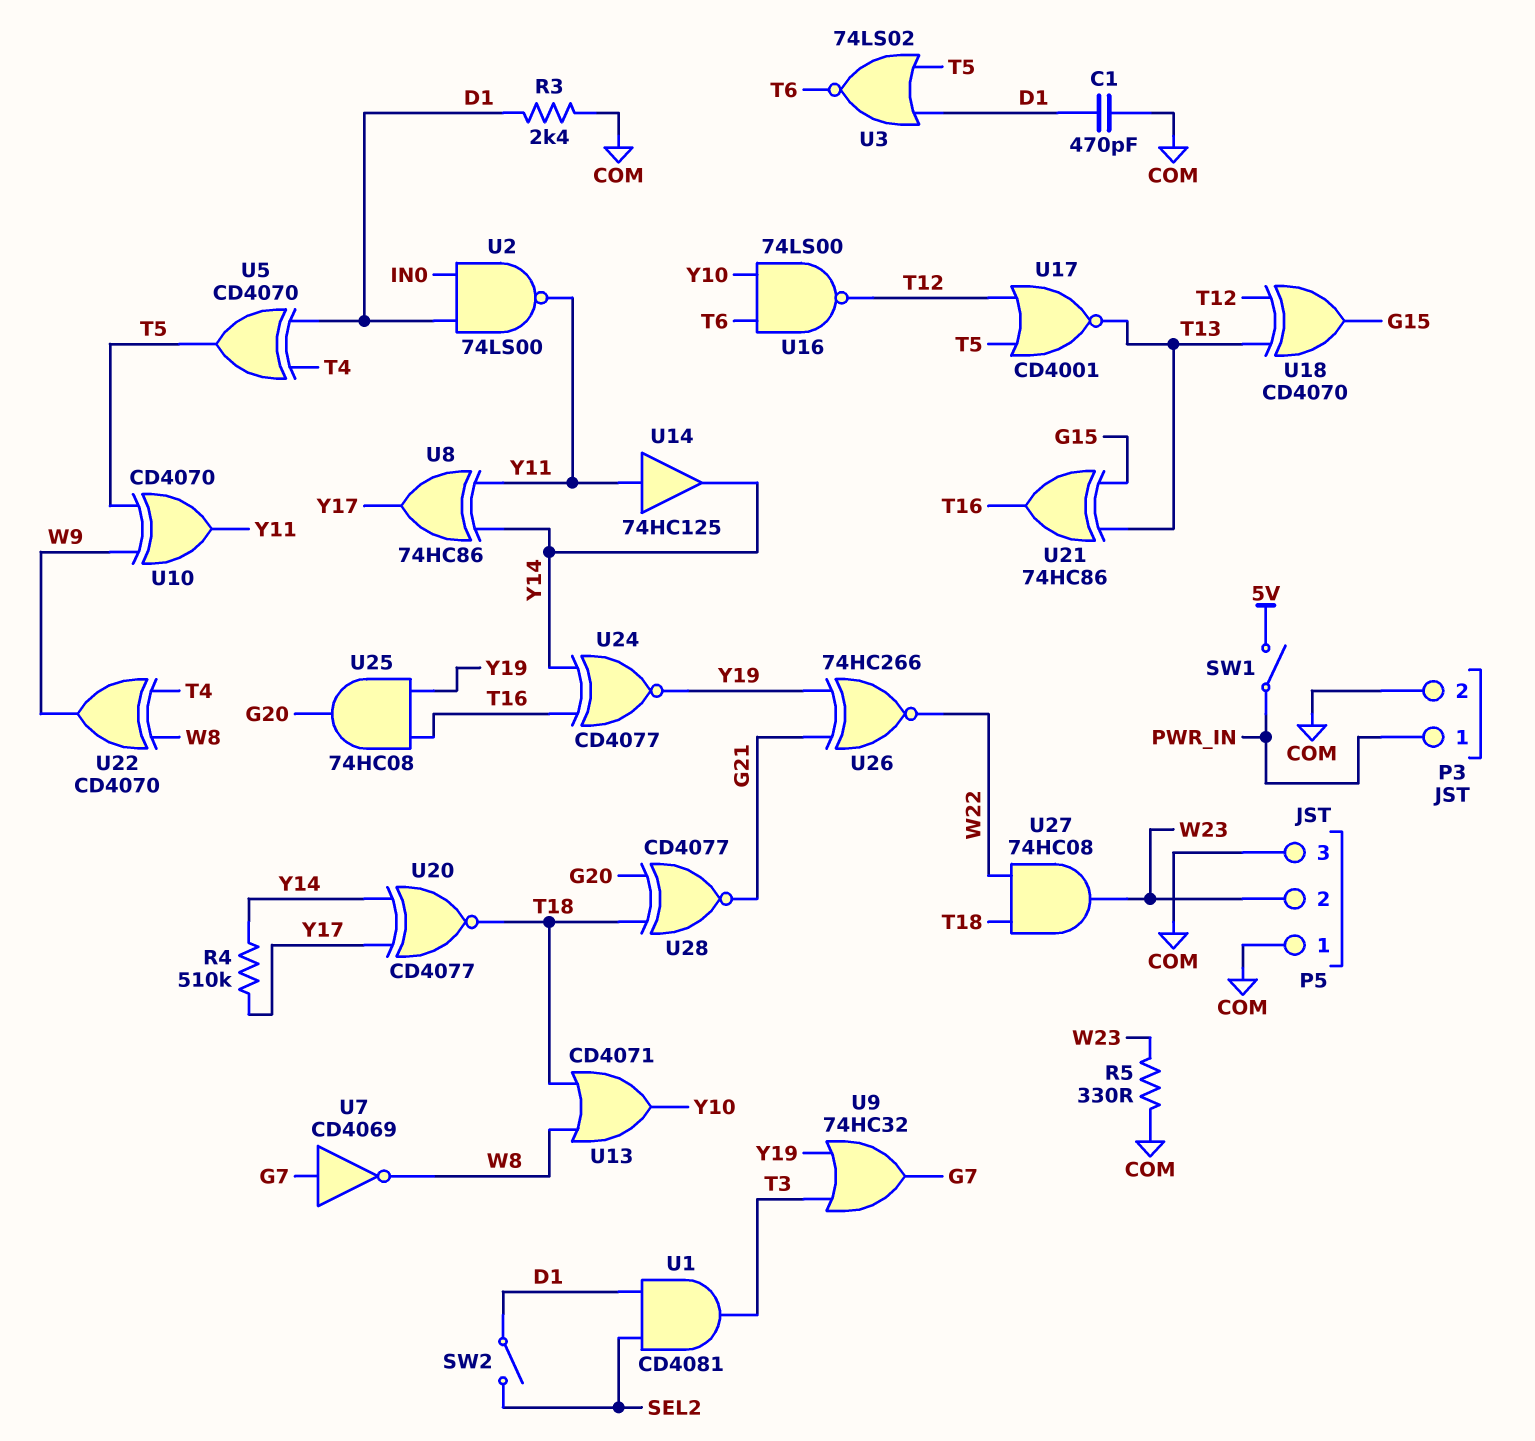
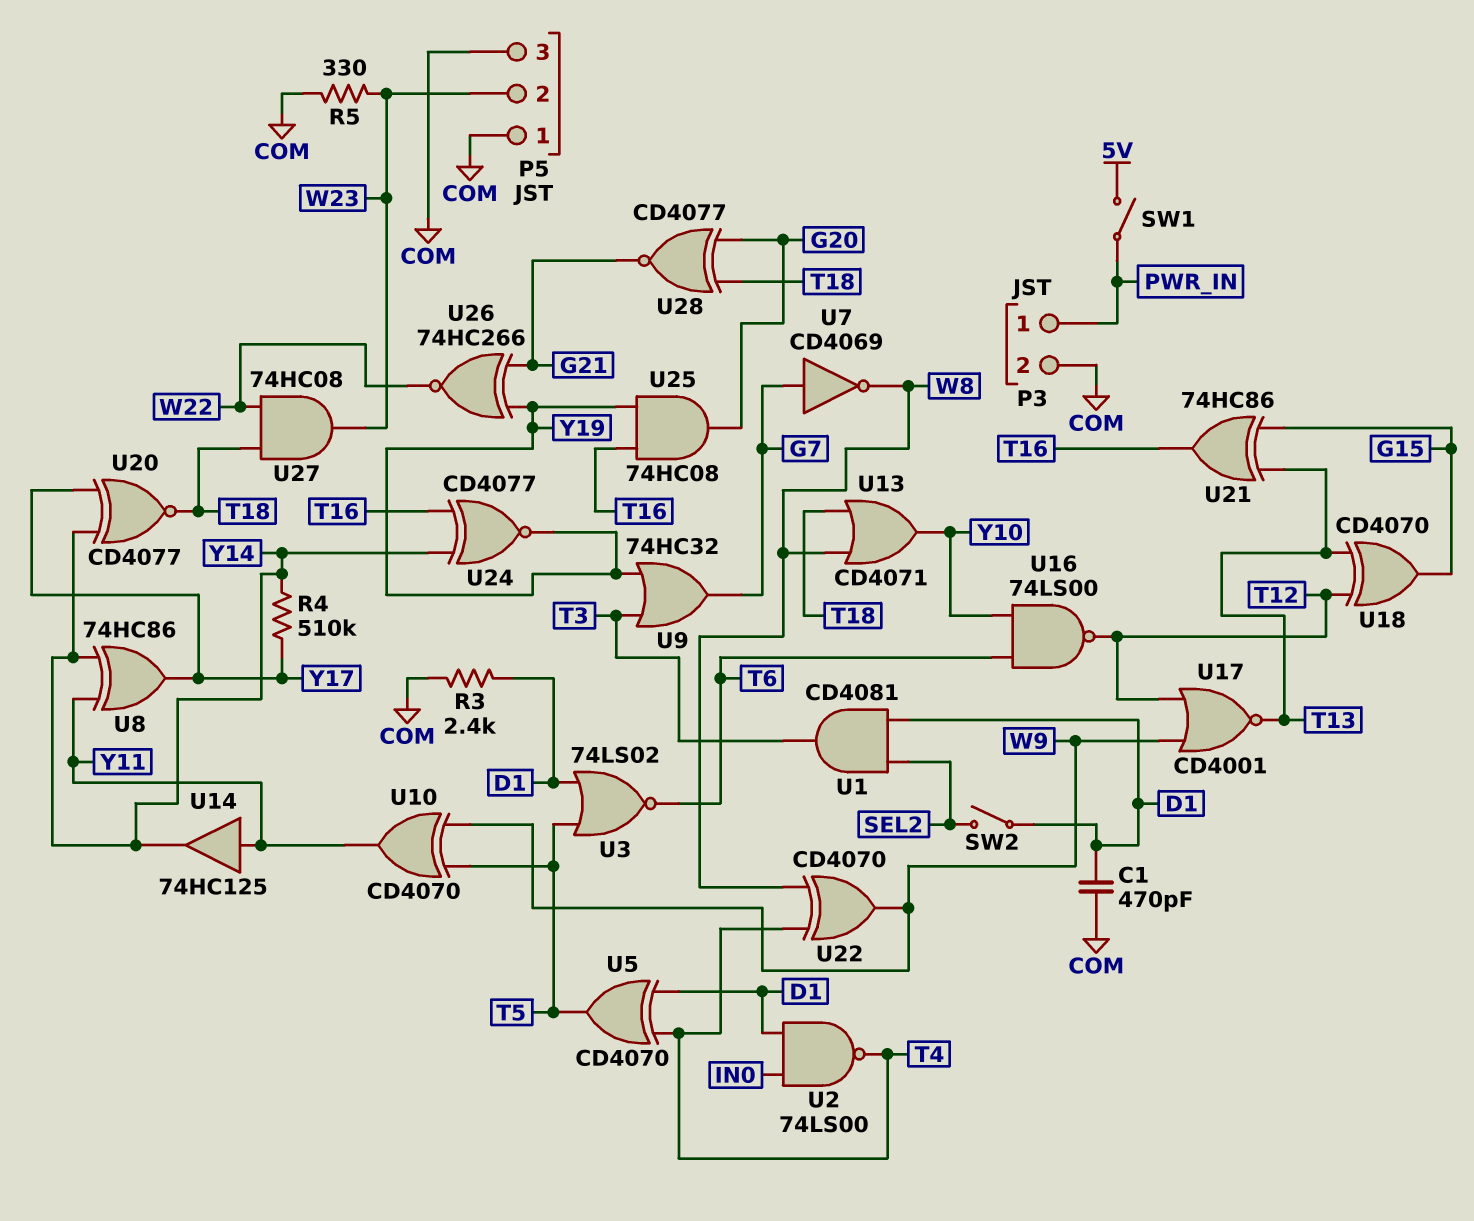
U2: NAND 74LS00 (in D1, in IN0, out Y11) -> NAND 74LS00 (in D1, in IN0, out T4)
U17: NOR CD4001 (in T5, in T12, out T13) -> NOR CD4001 (in T12, in W9, out T13)

